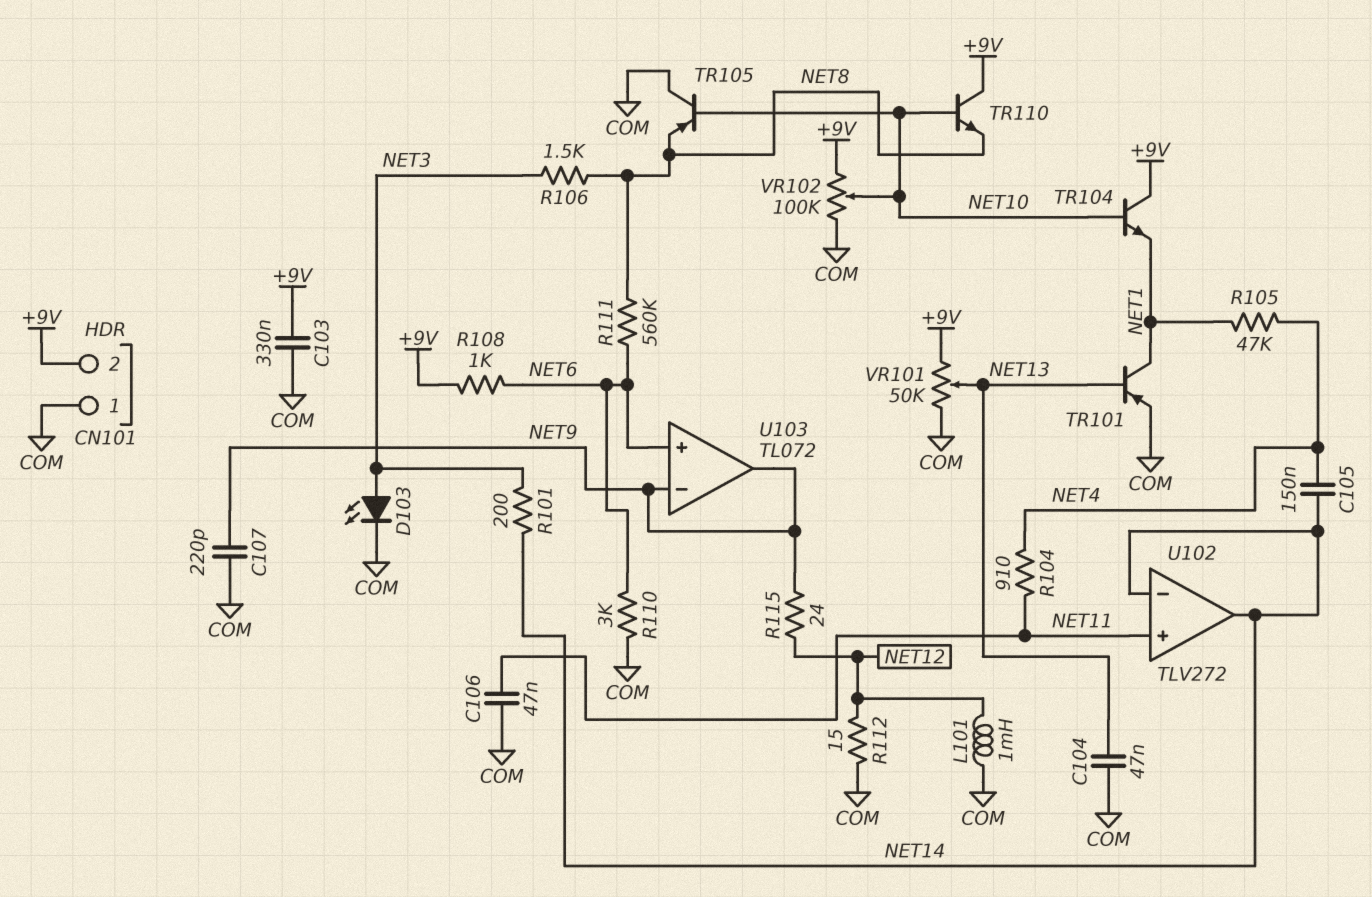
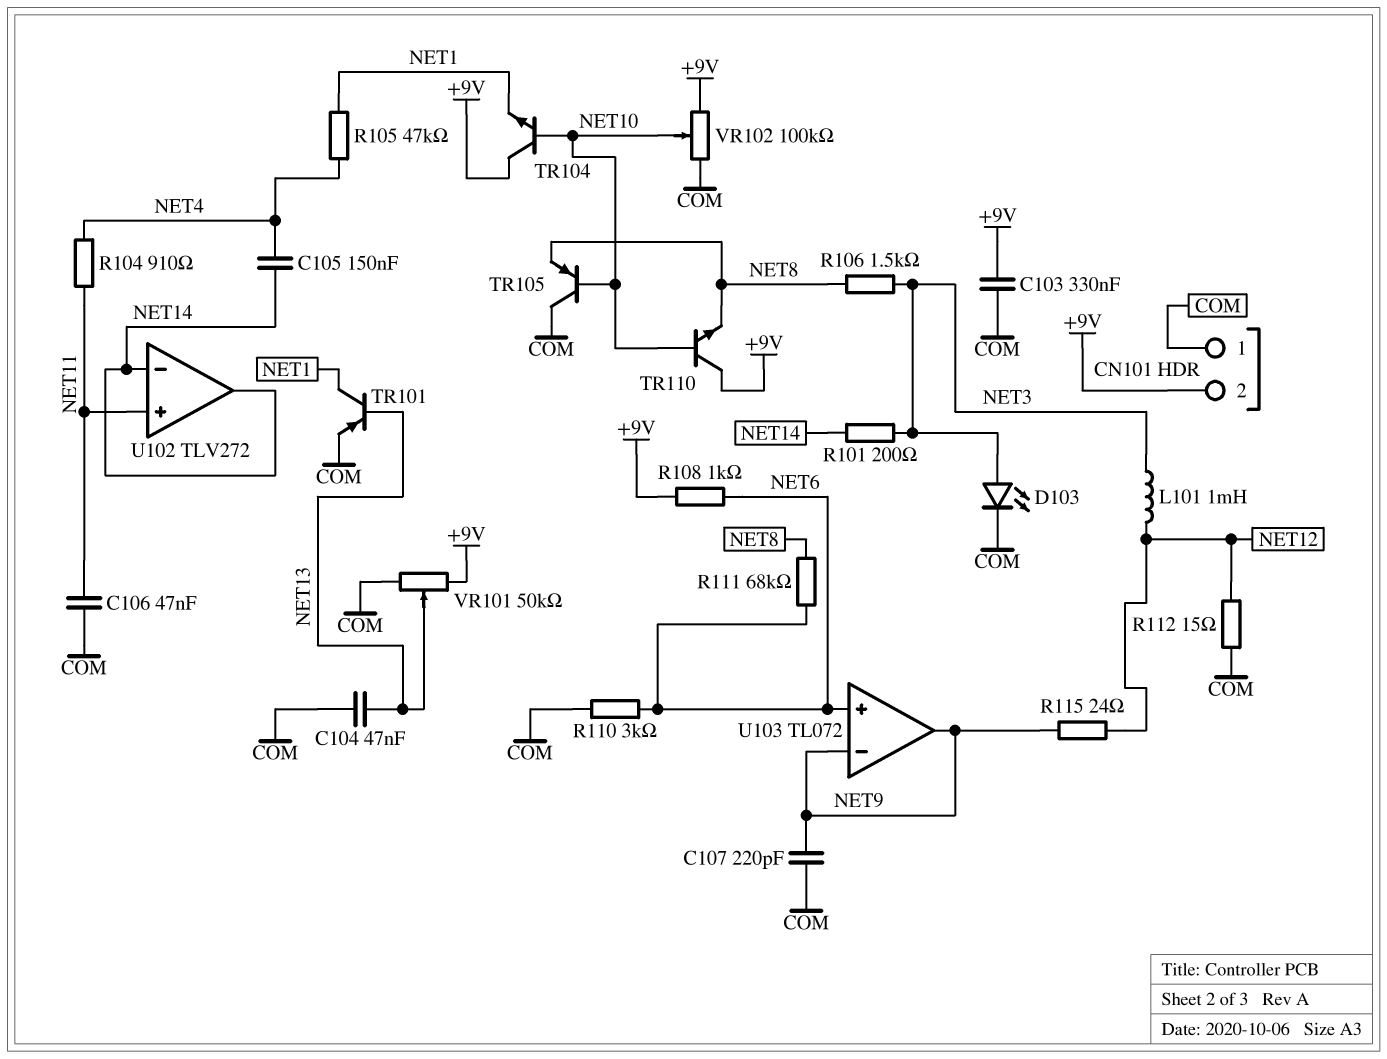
L101: 1mH (COM, NET12) -> 1mH (NET3, NET12)
R111: 560k (NET6, NET8) -> 68k (NET6, NET8)

